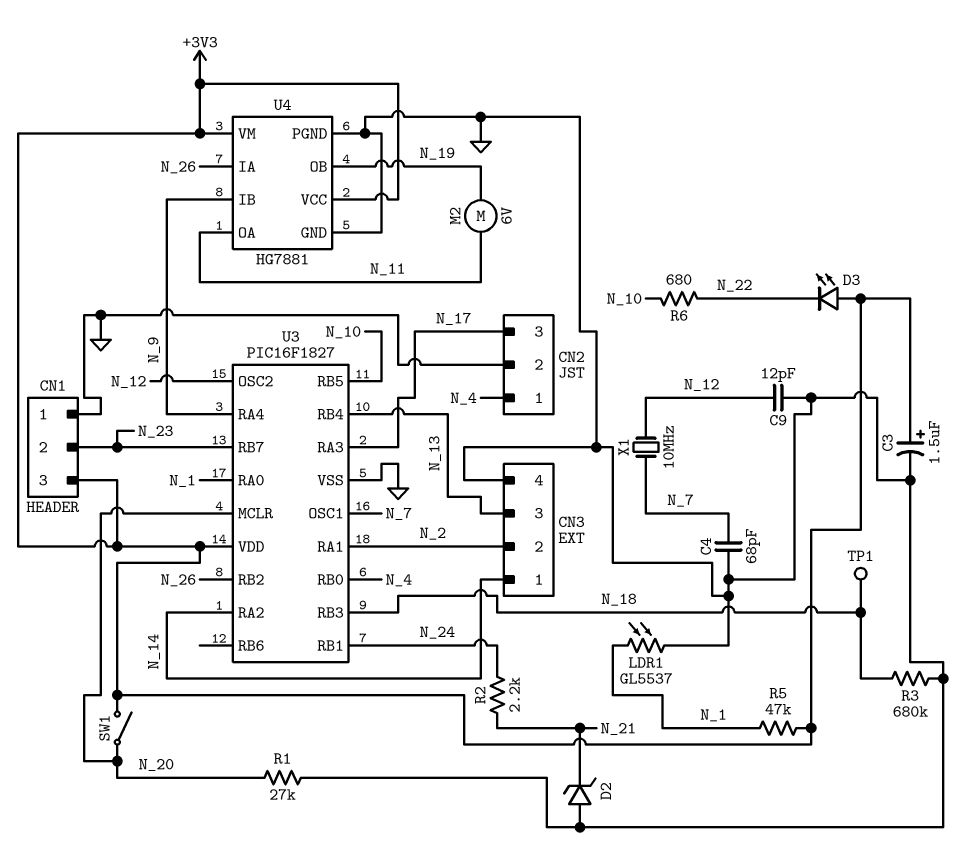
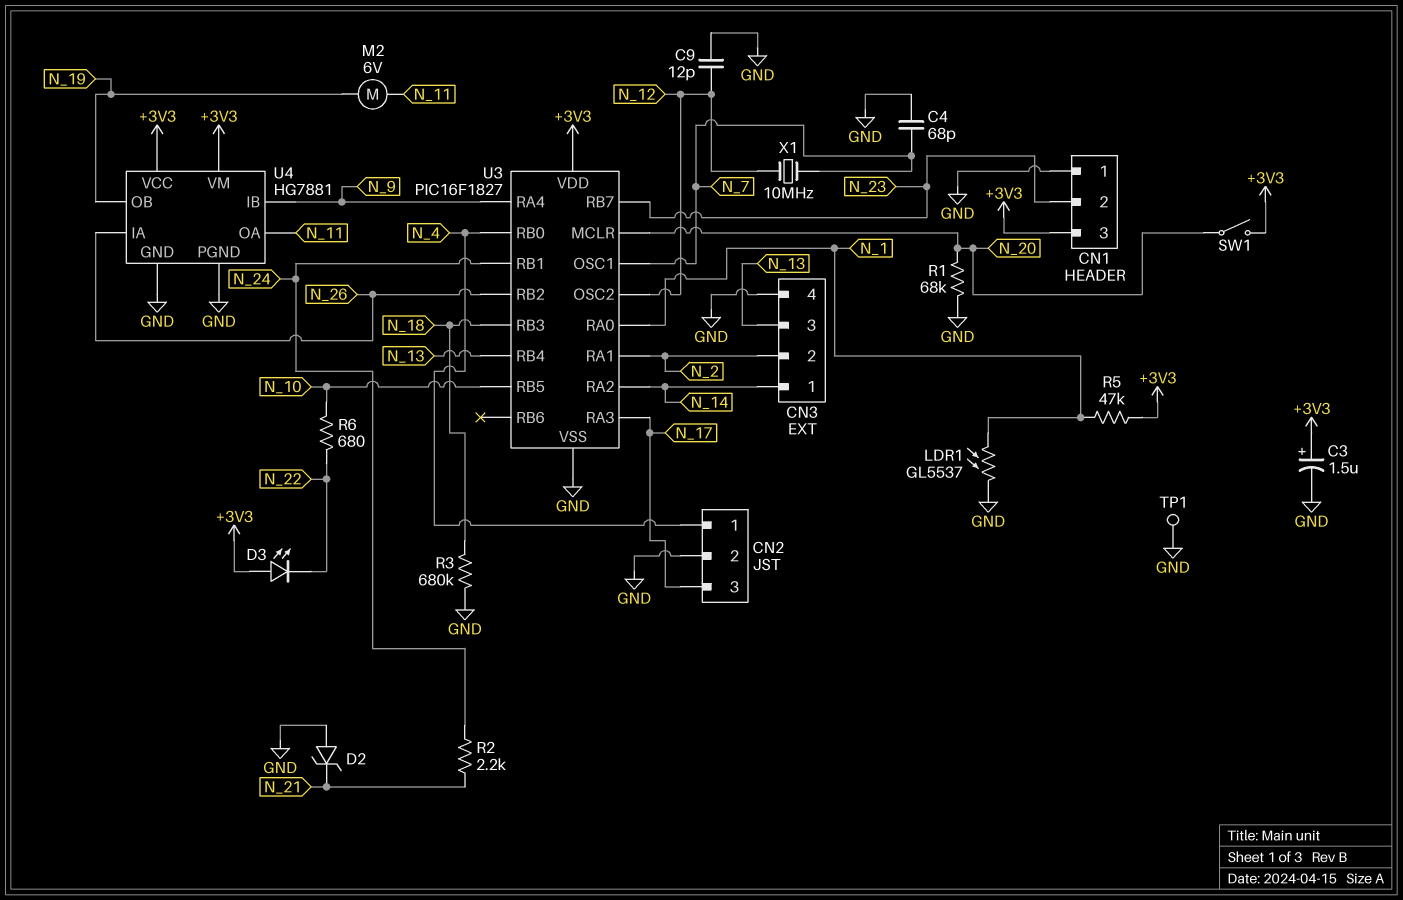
R1: 27k (GND, N_20) -> 68k (GND, N_20)
TP1: test point (N_18) -> test point (GND)

